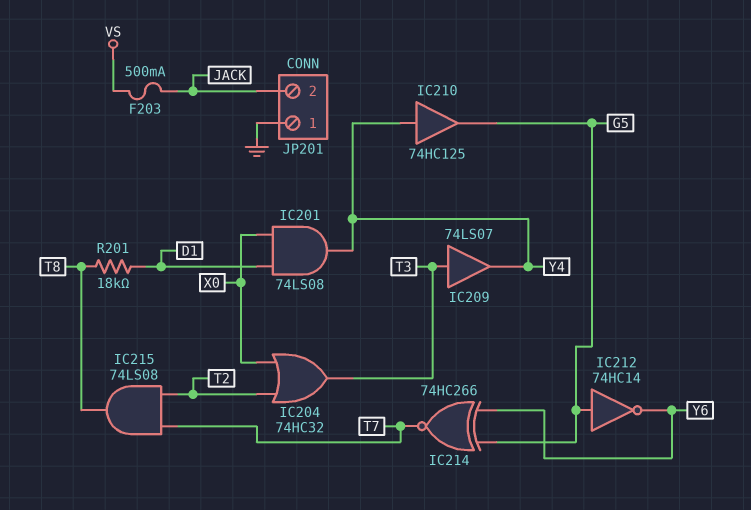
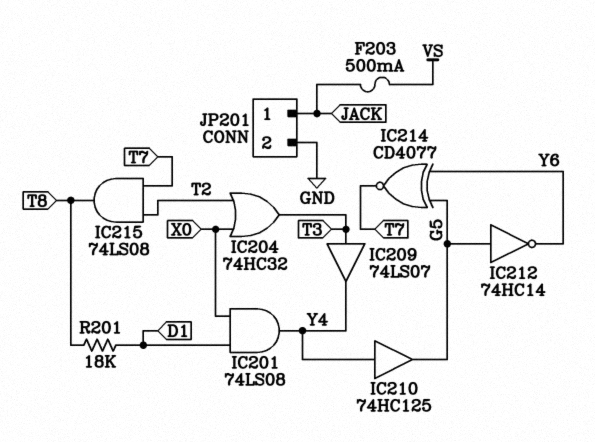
IC214: XNOR 74HC266 (in G5, in Y6, out T7) -> XNOR CD4077 (in G5, in Y6, out T7)
JP201 pin 1: GND -> JACK
JP201 pin 2: JACK -> GND

